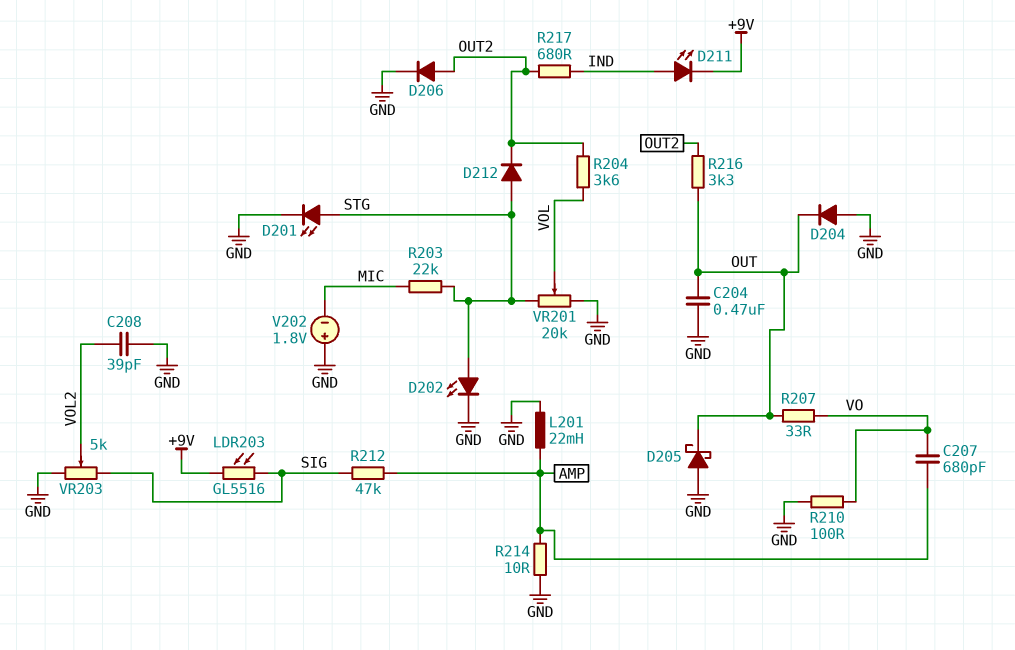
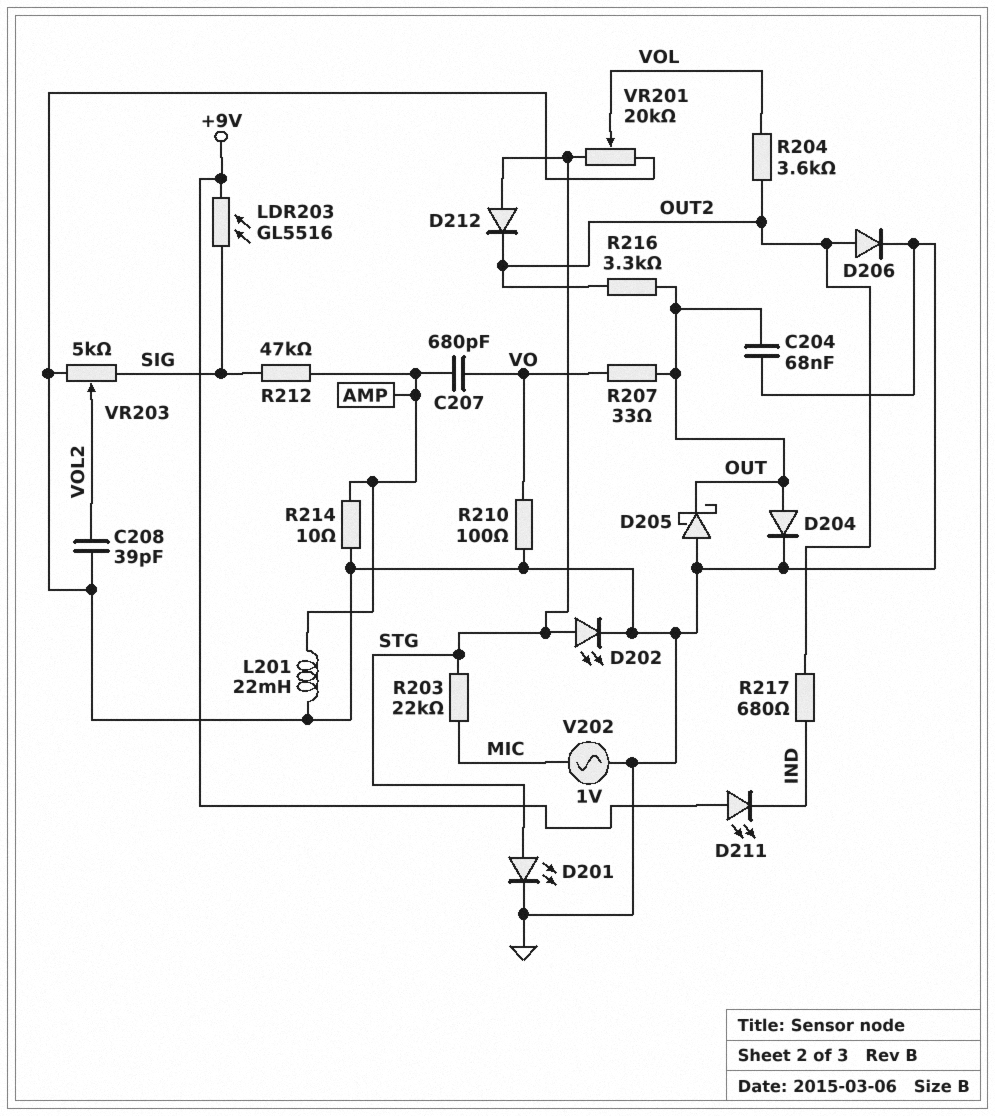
C204: 470nF (GND, OUT) -> 68nF (GND, OUT)
D204: diode (A GND, K OUT) -> diode (A OUT, K GND)
D211: LED (A IND, K +9V) -> LED (A +9V, K IND)
V202: 1.8V (plus GND, minus MIC) -> AC 1V (GND, MIC)

